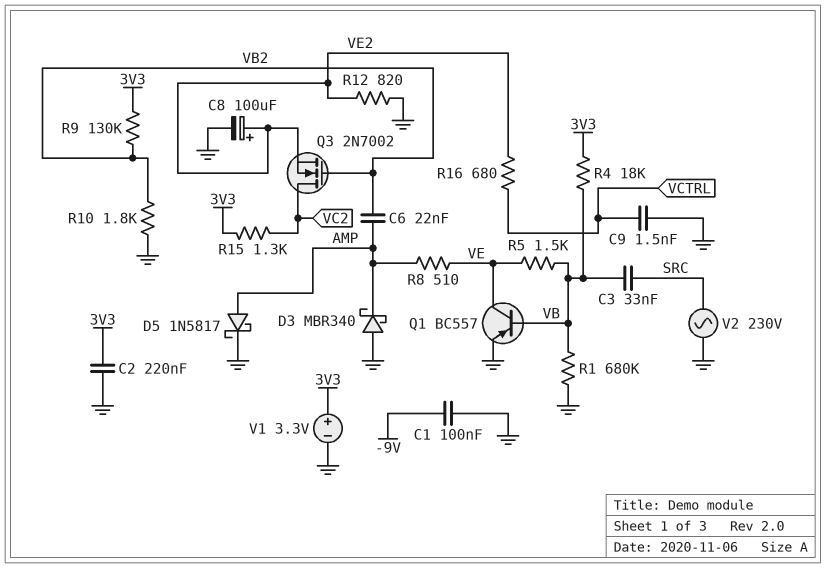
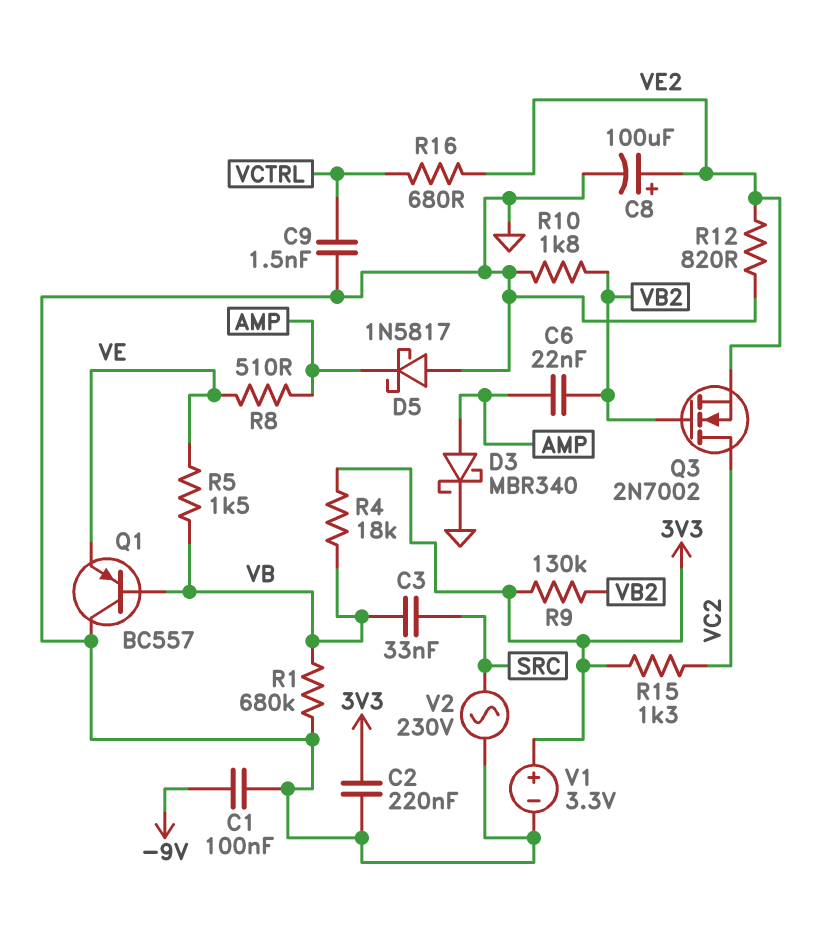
D3: schottky MBR340 (A GND, K AMP) -> schottky MBR340 (A AMP, K GND)
D5: schottky 1N5817 (A AMP, K GND) -> schottky 1N5817 (A GND, K AMP)
Q1: PNP BC557 (B VB, C VE, E GND) -> PNP BC557 (B VB, C GND, E VE)

